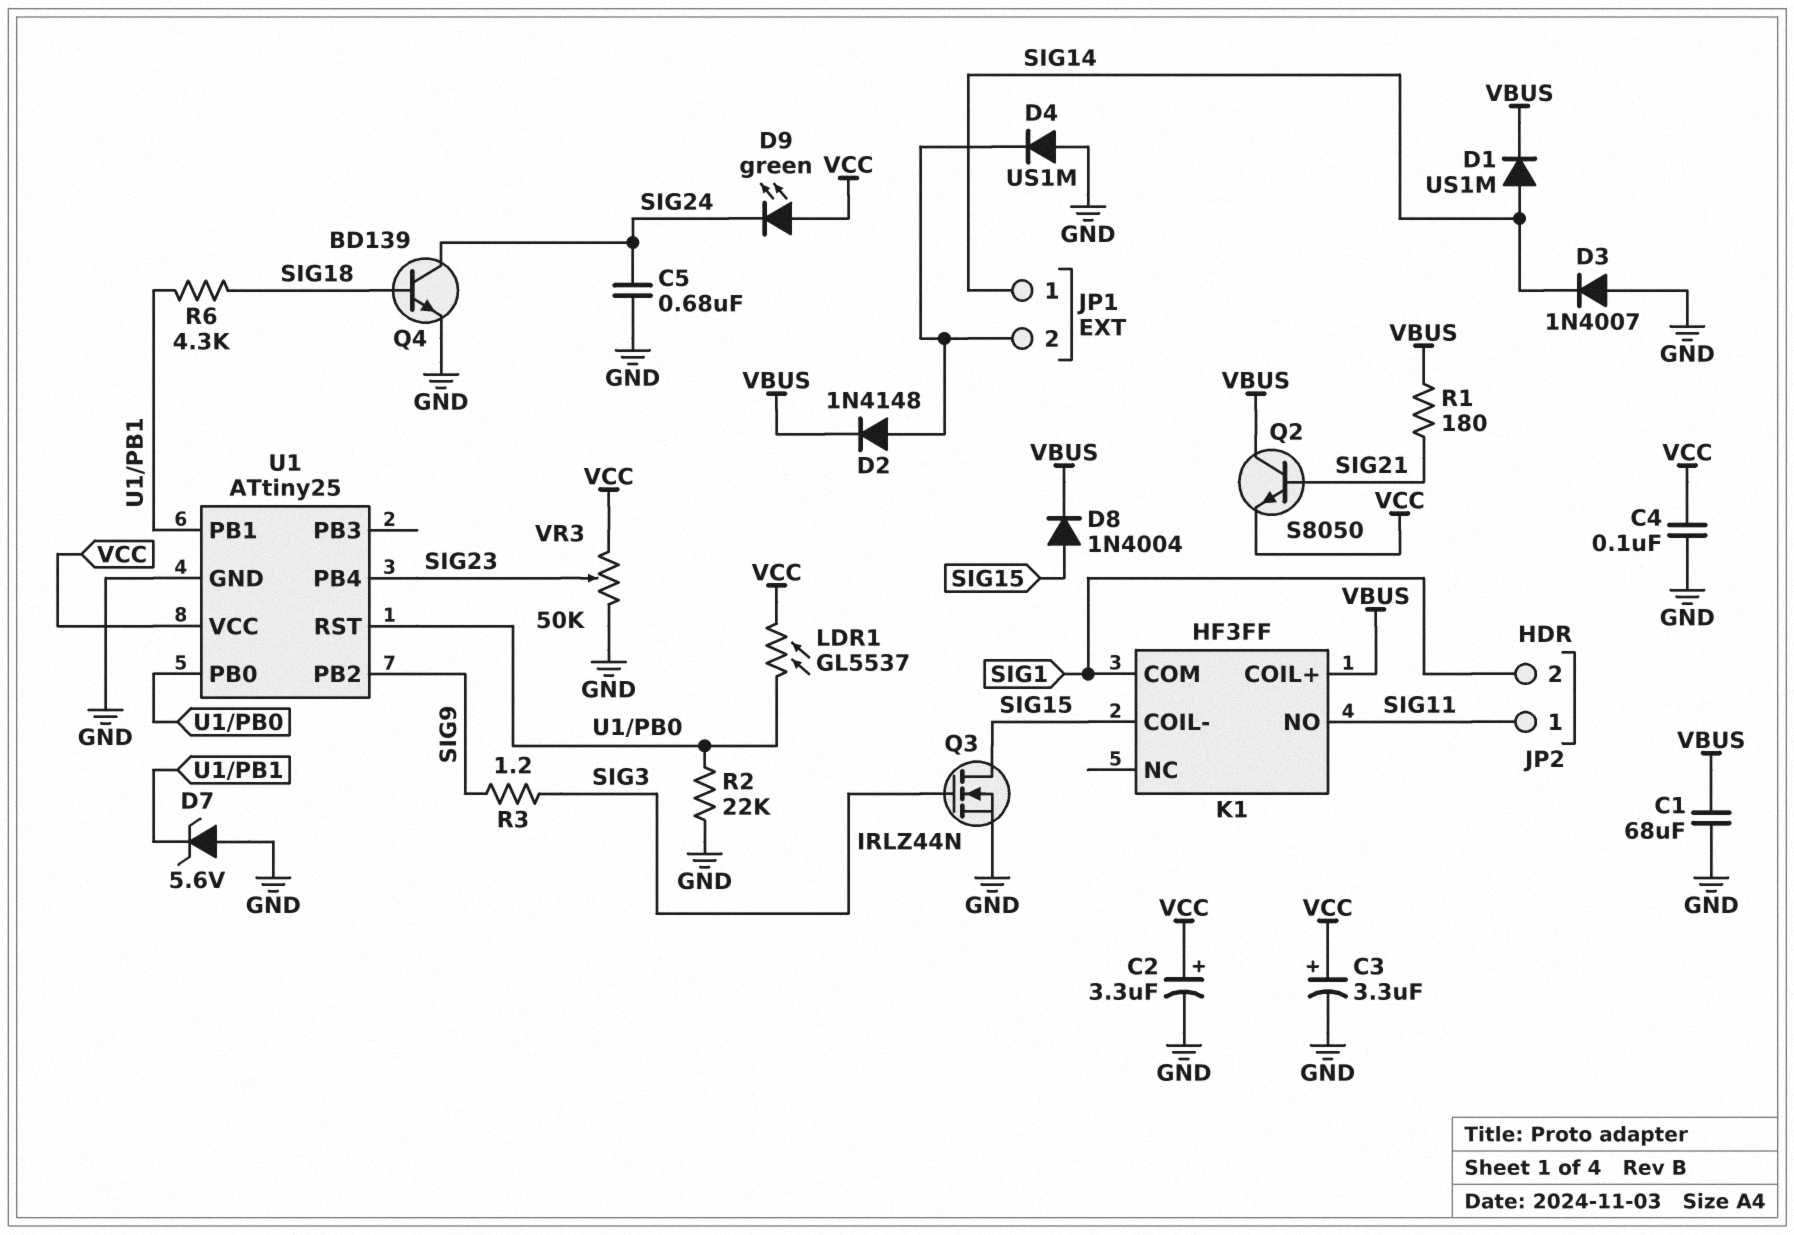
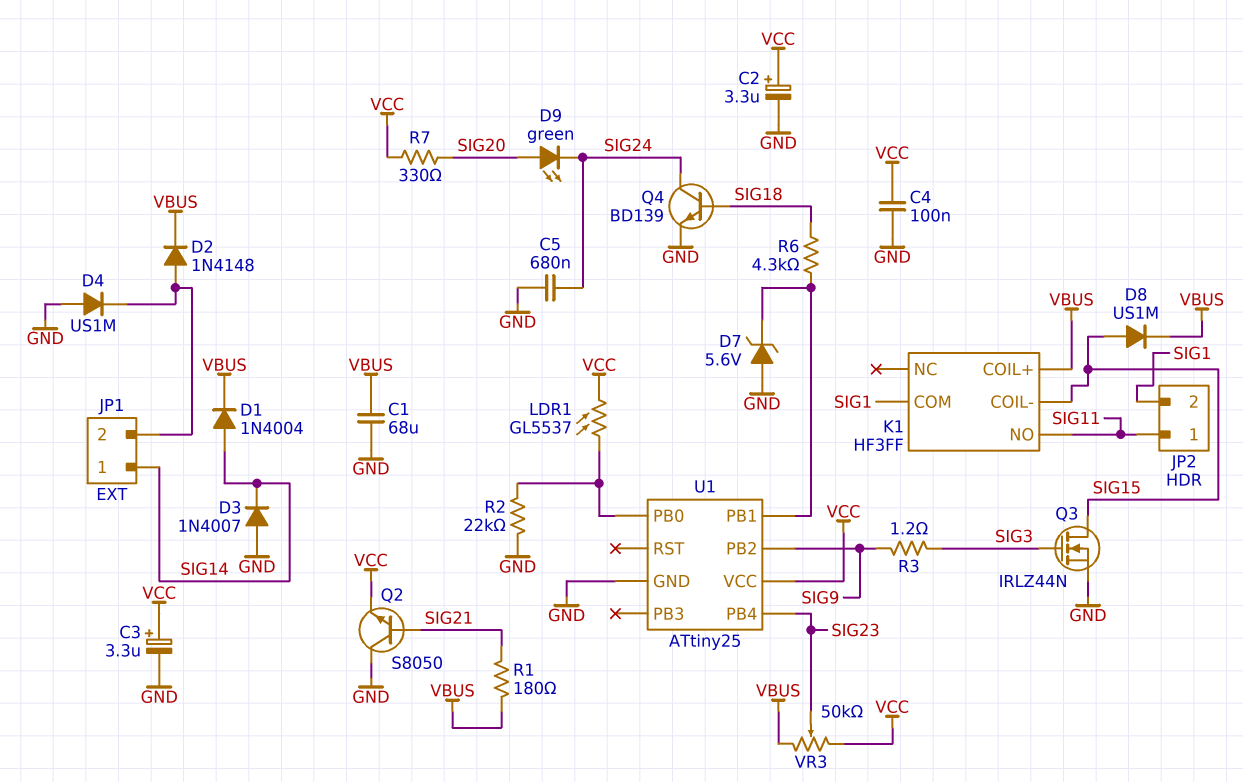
D1: diode US1M (A SIG14, K VBUS) -> diode 1N4004 (A SIG14, K VBUS)
D8: diode 1N4004 (A SIG15, K VBUS) -> diode US1M (A SIG15, K VBUS)
D9: LED green (A VCC, K SIG24) -> LED green (A SIG20, K SIG24)
Q2: NPN S8050 (B SIG21, C VBUS, E VCC) -> NPN S8050 (B SIG21, C GND, E VCC)
R7: none -> 330 (SIG20, VCC)
U1 pin RST: U1/PB0 -> none
VR3: 50k (GND, VCC, wiper SIG23) -> 50k (VBUS, VCC, wiper SIG23)

